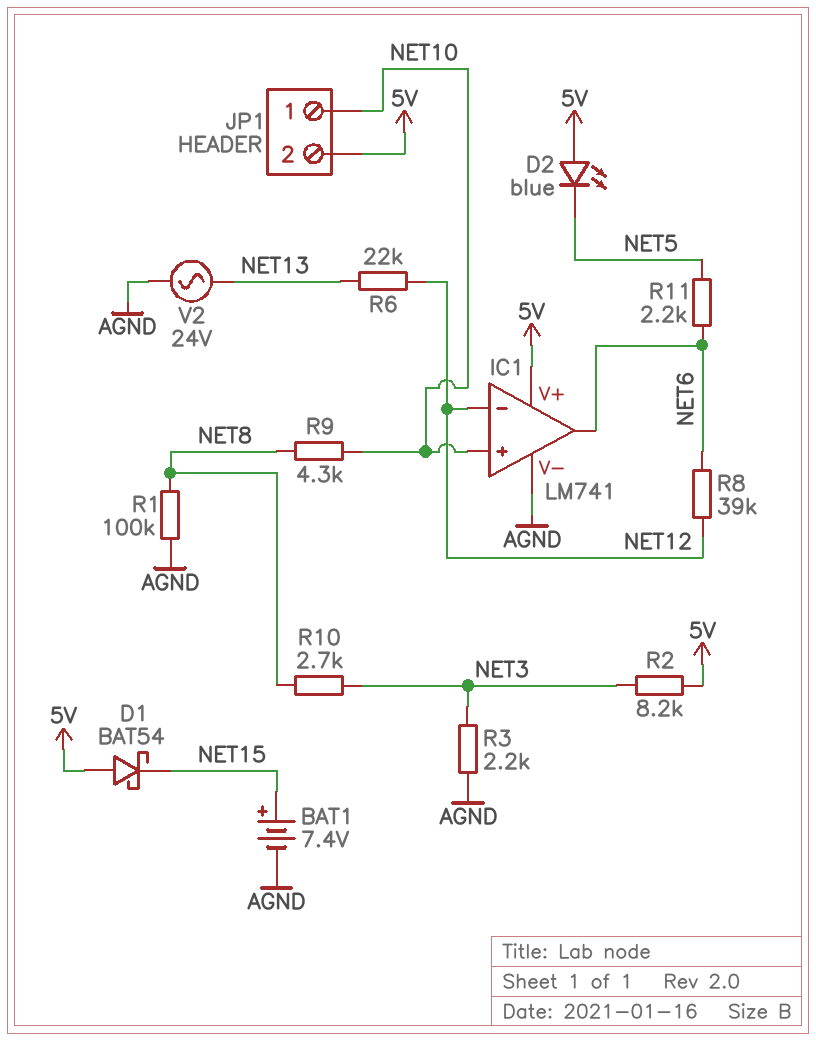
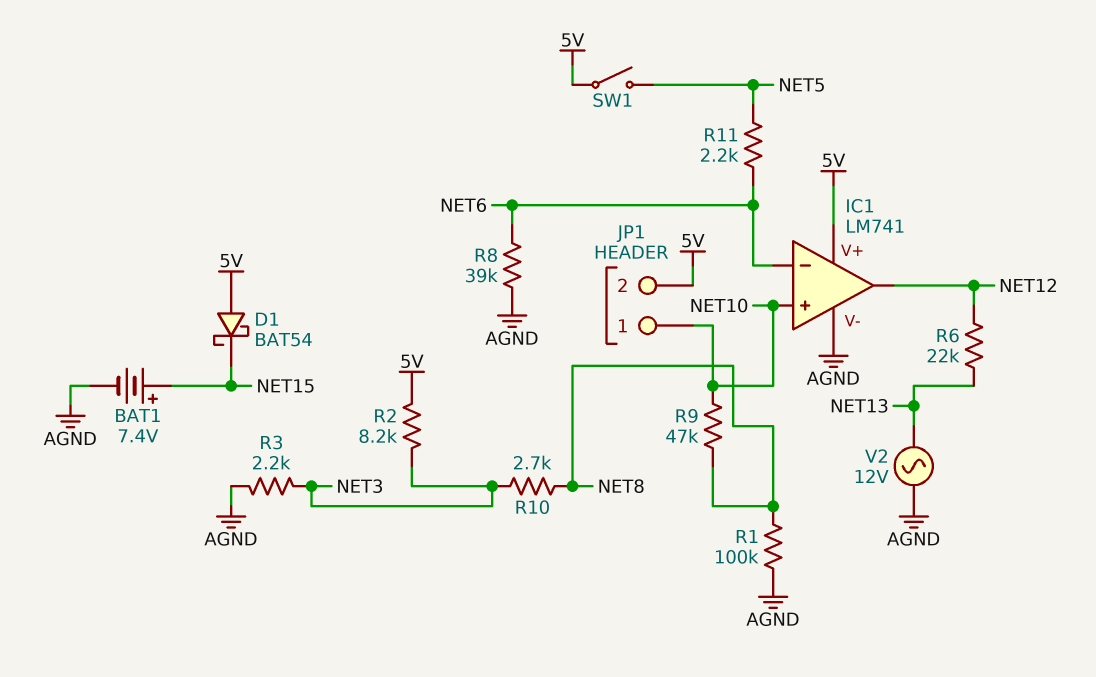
D2: LED blue (A 5V, K NET5) -> none
IC1 pin in-: NET12 -> NET6
IC1 pin out: NET6 -> NET12
R8: 39k (NET6, NET12) -> 39k (AGND, NET6)
R9: 4.3k (NET8, NET10) -> 47k (NET8, NET10)
SW1: none -> switch (5V, NET5)
V2: AC 24V (AGND, NET13) -> AC 12V (AGND, NET13)

